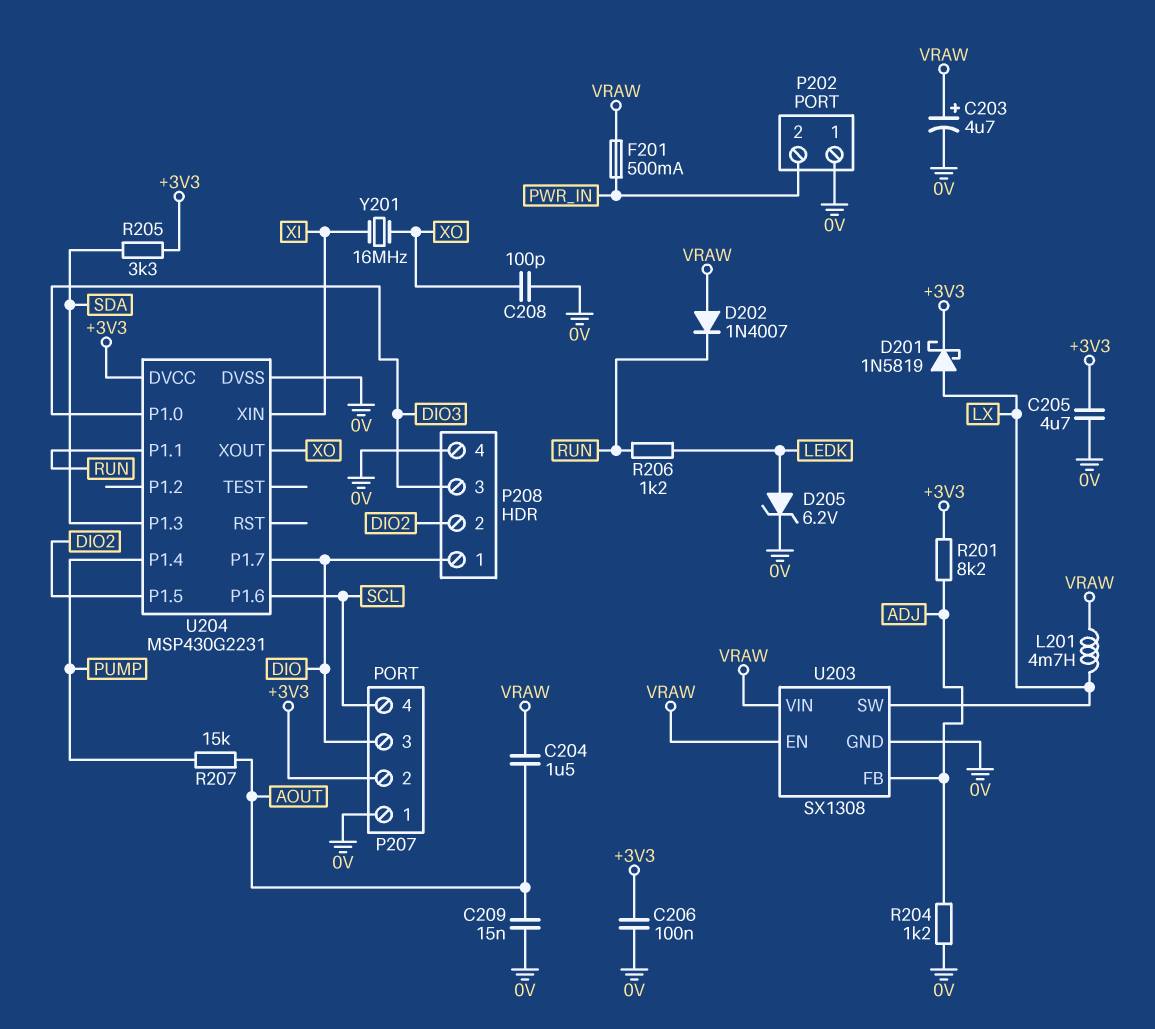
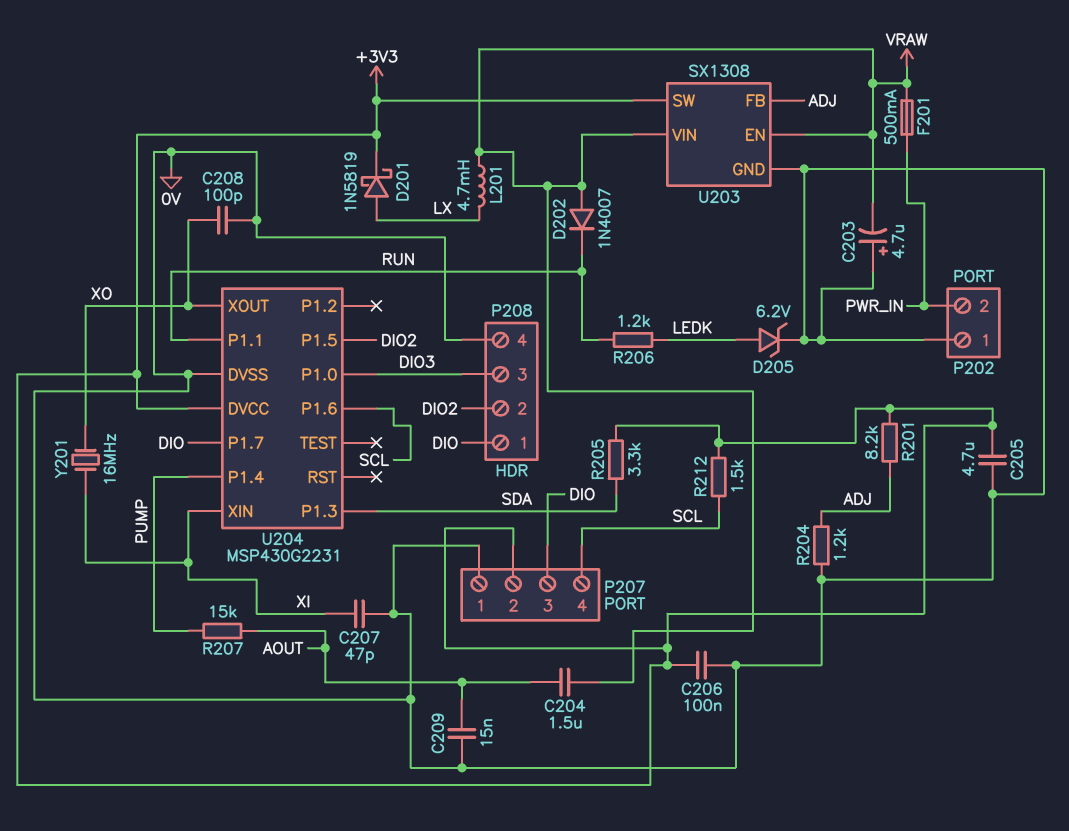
C203: 4.7uF (plus VRAW, minus 0V) -> 4.7uF (plus 0V, minus VRAW)
C207: none -> 47pF (0V, XI)
R212: none -> 1.5k (+3V3, SCL)
U203 pin SW: LX -> +3V3

